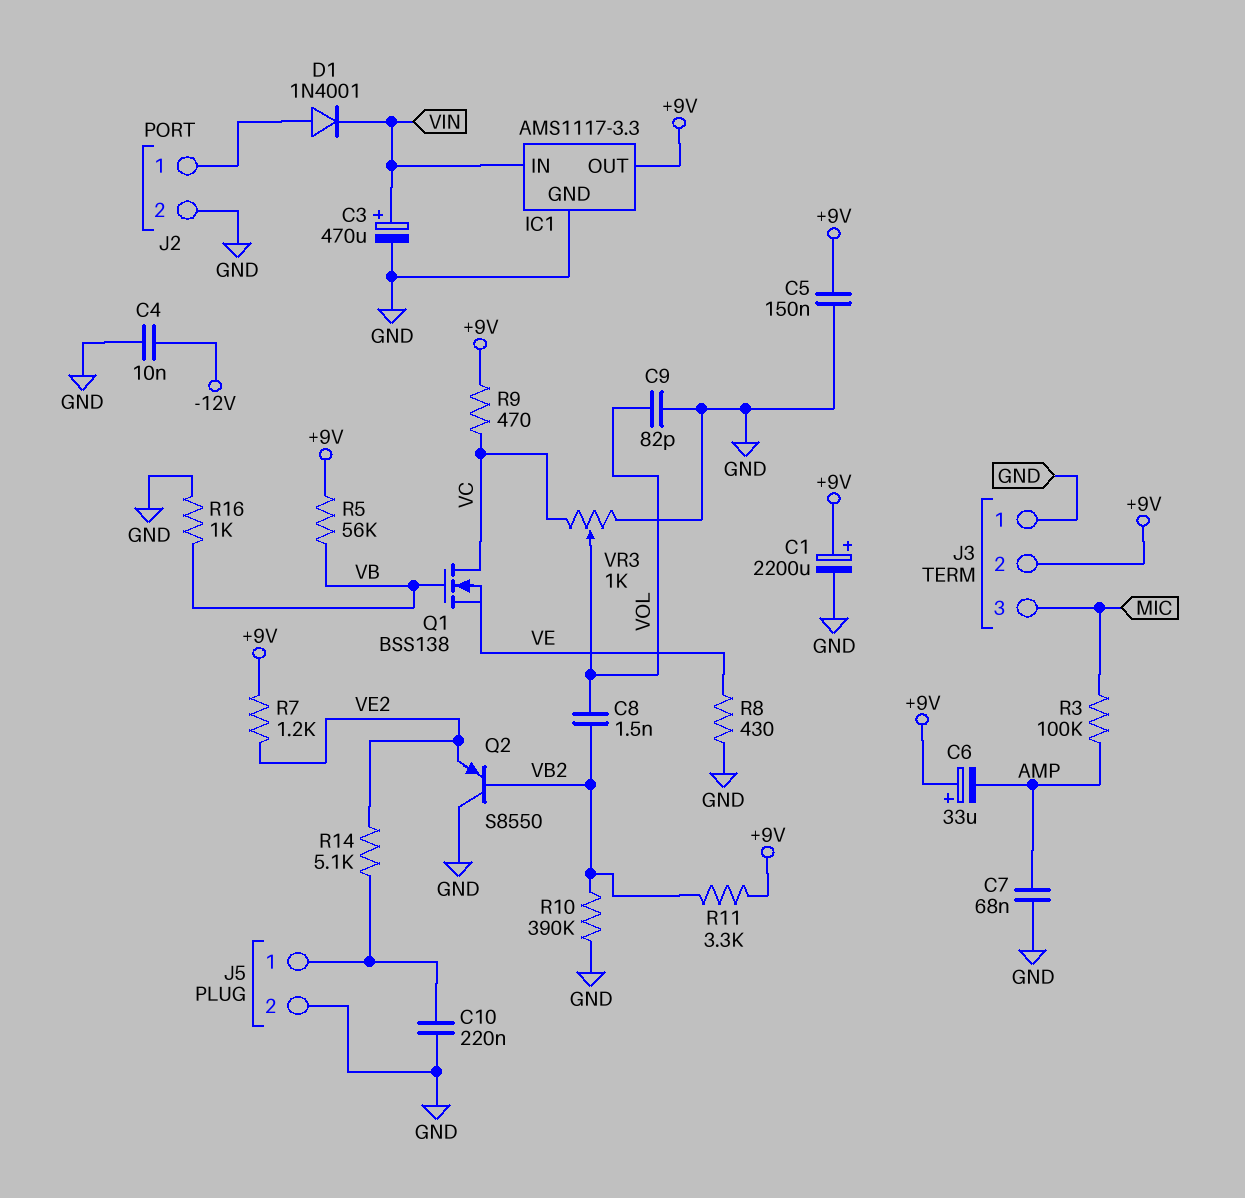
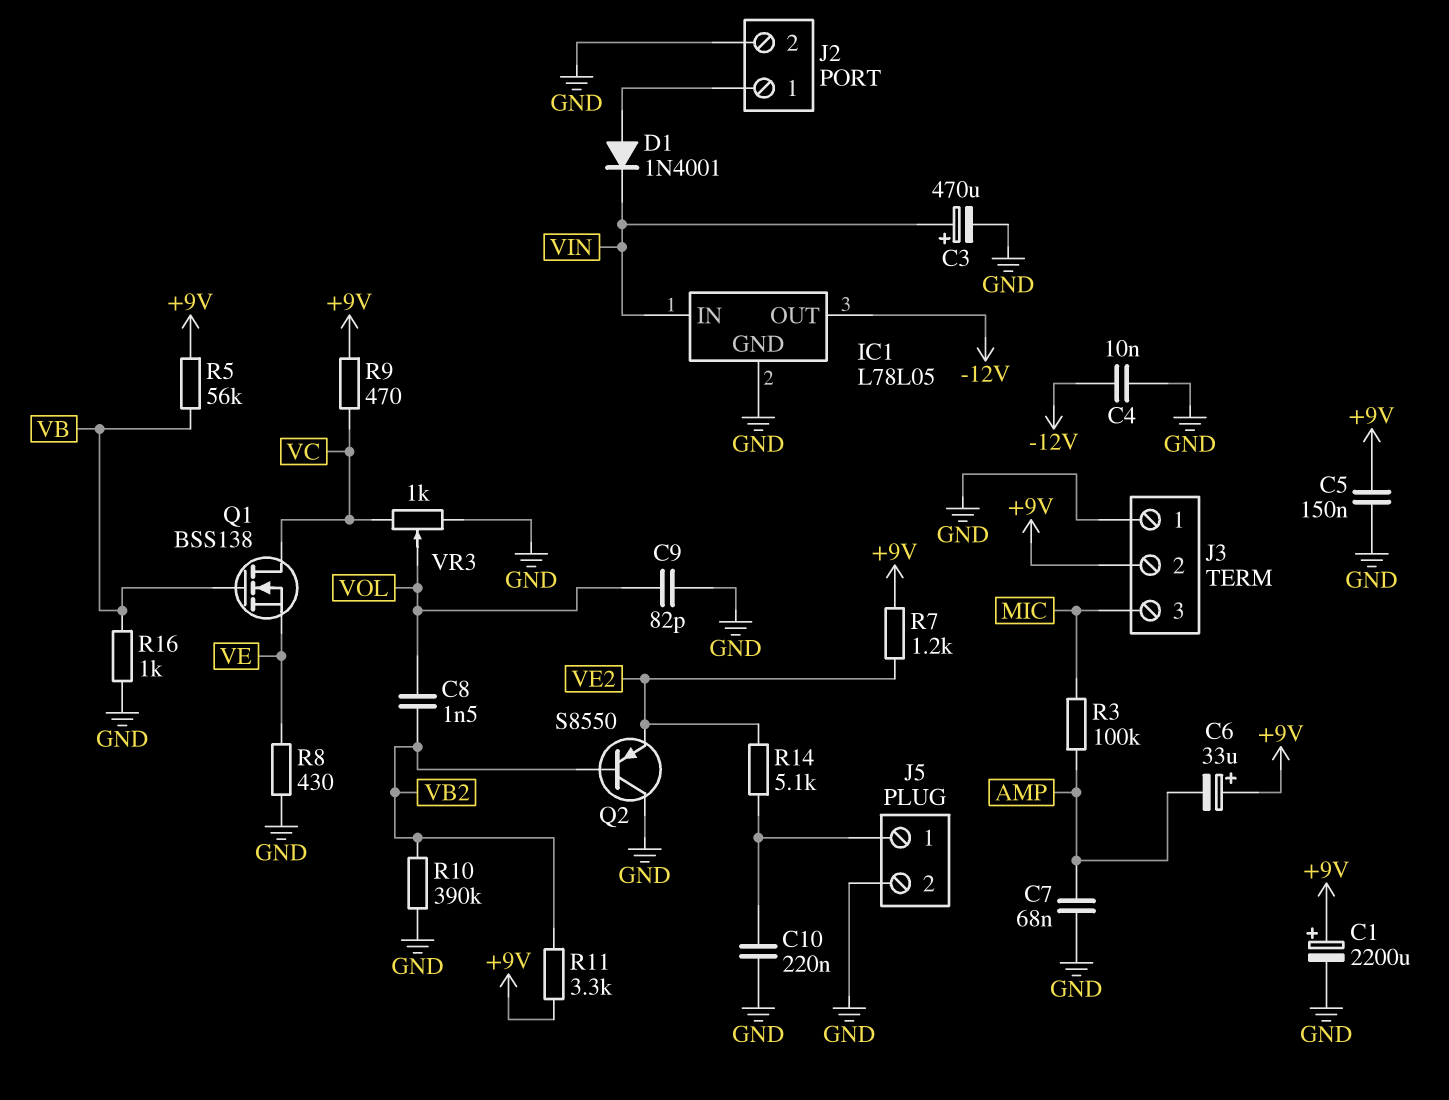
IC1: AMS1117-3.3 -> L78L05
IC1 pin OUT: +9V -> -12V

